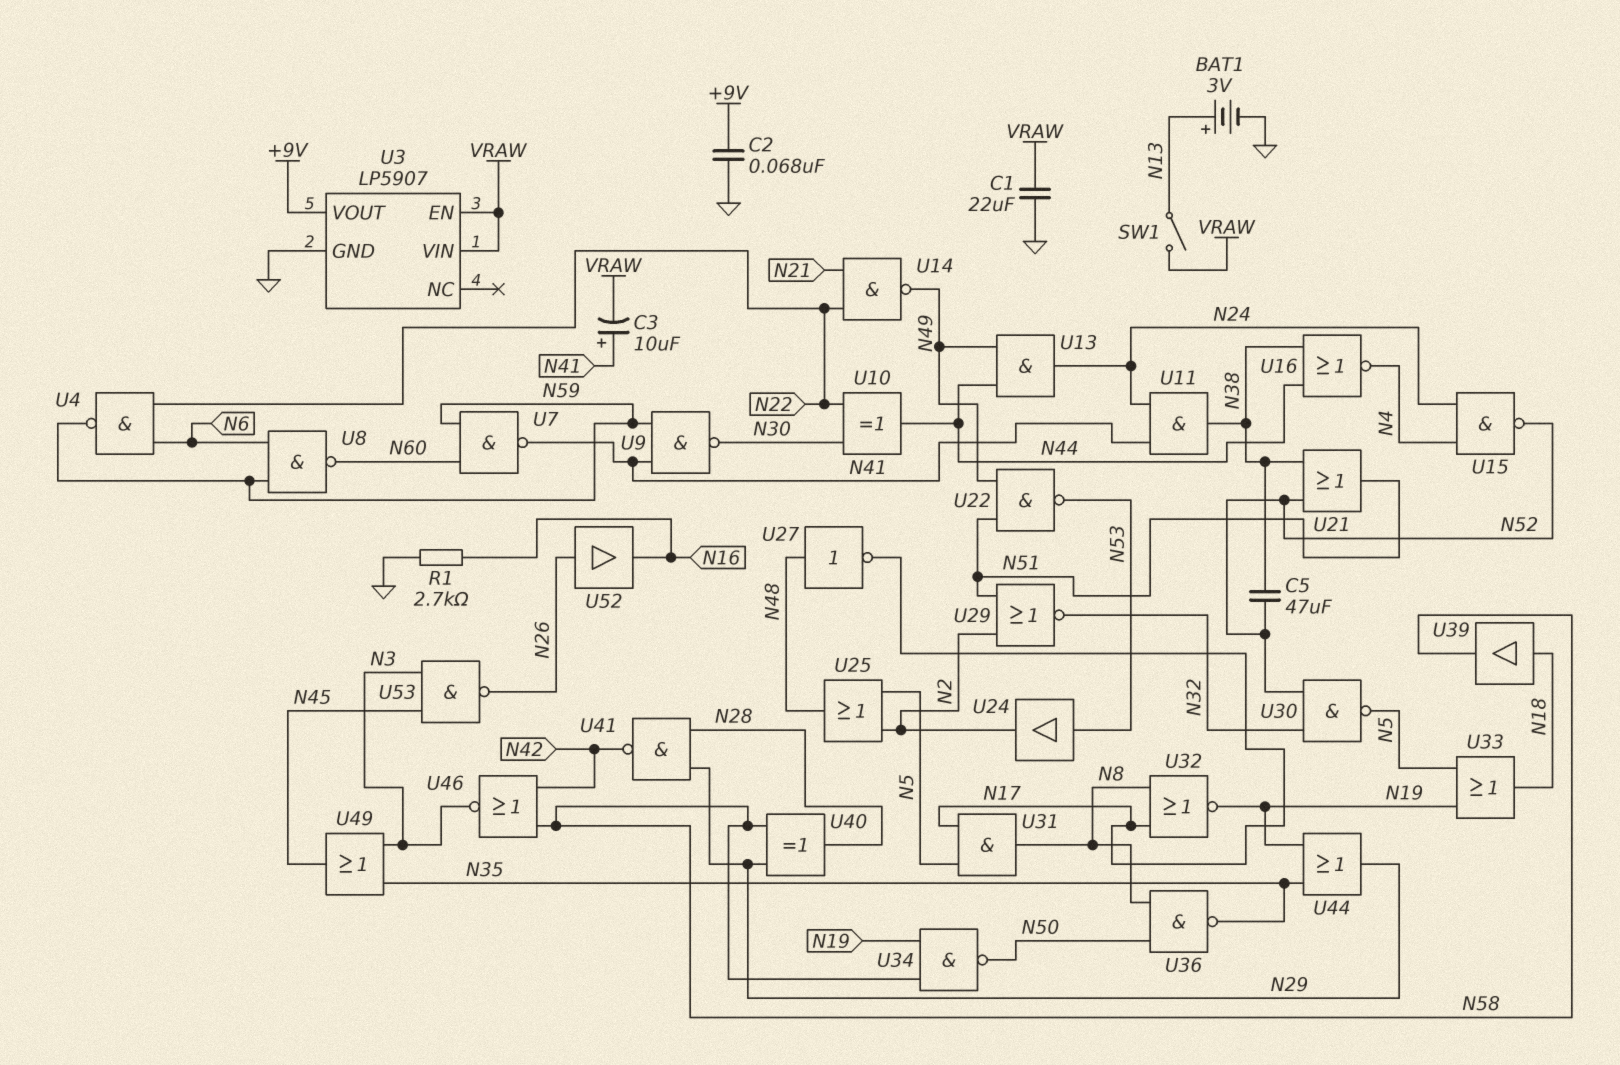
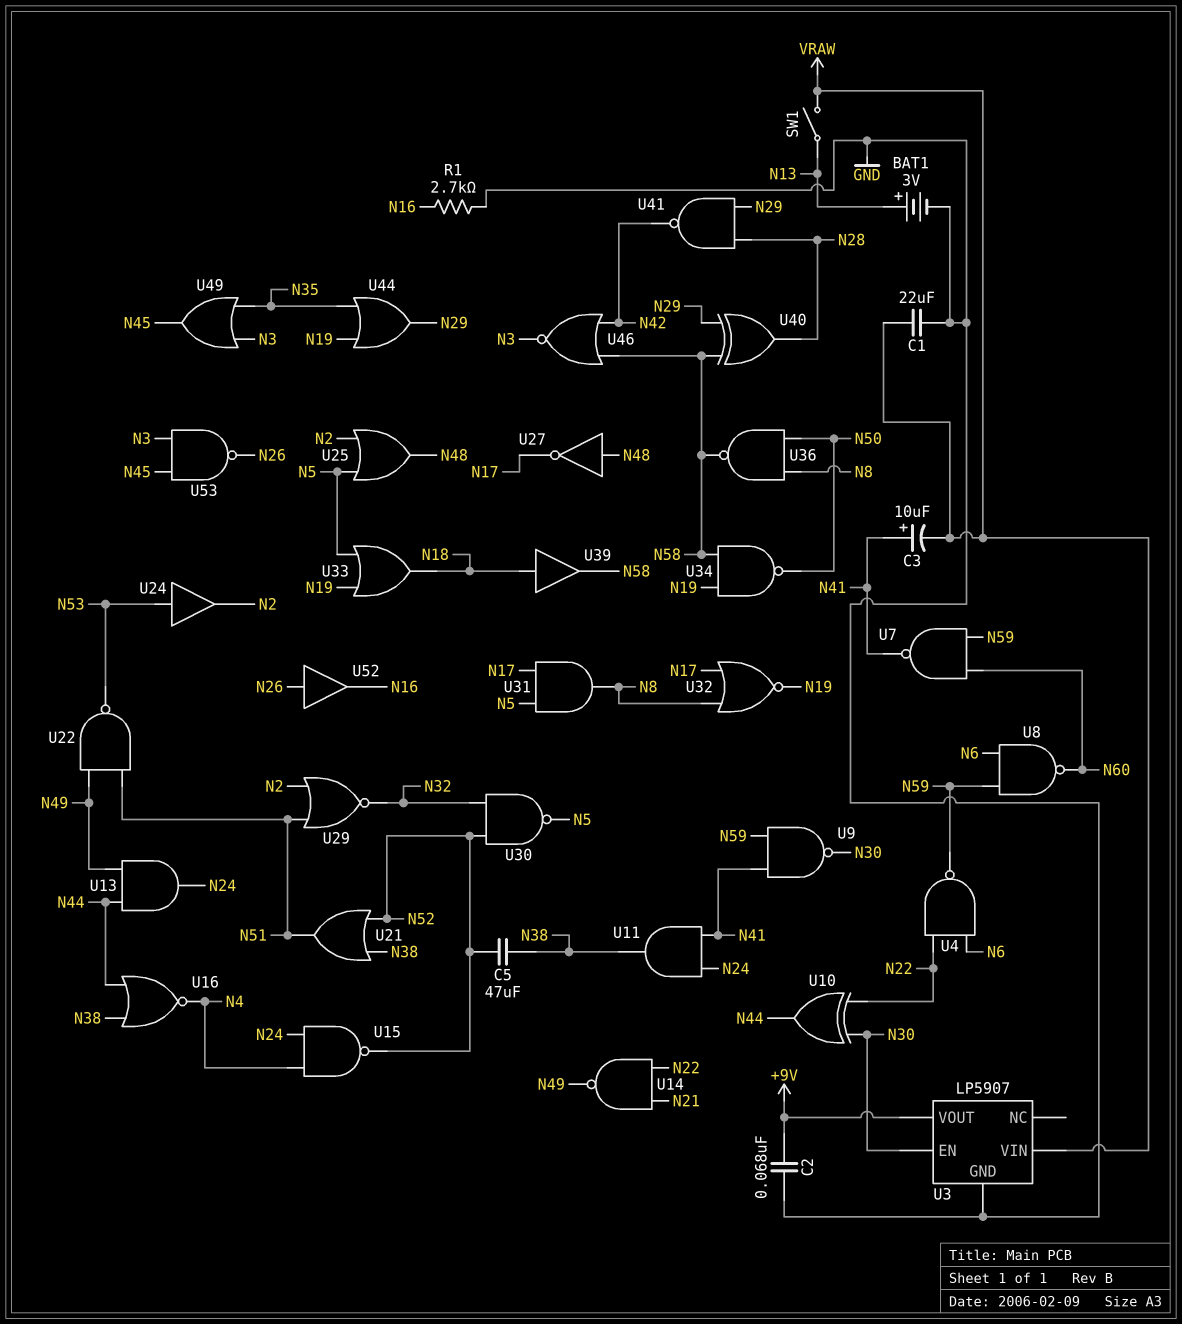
U3 pin EN: VRAW -> N30
U36: NAND (in N8, in N50, out N35) -> NAND (in N8, in N50, out N58)

